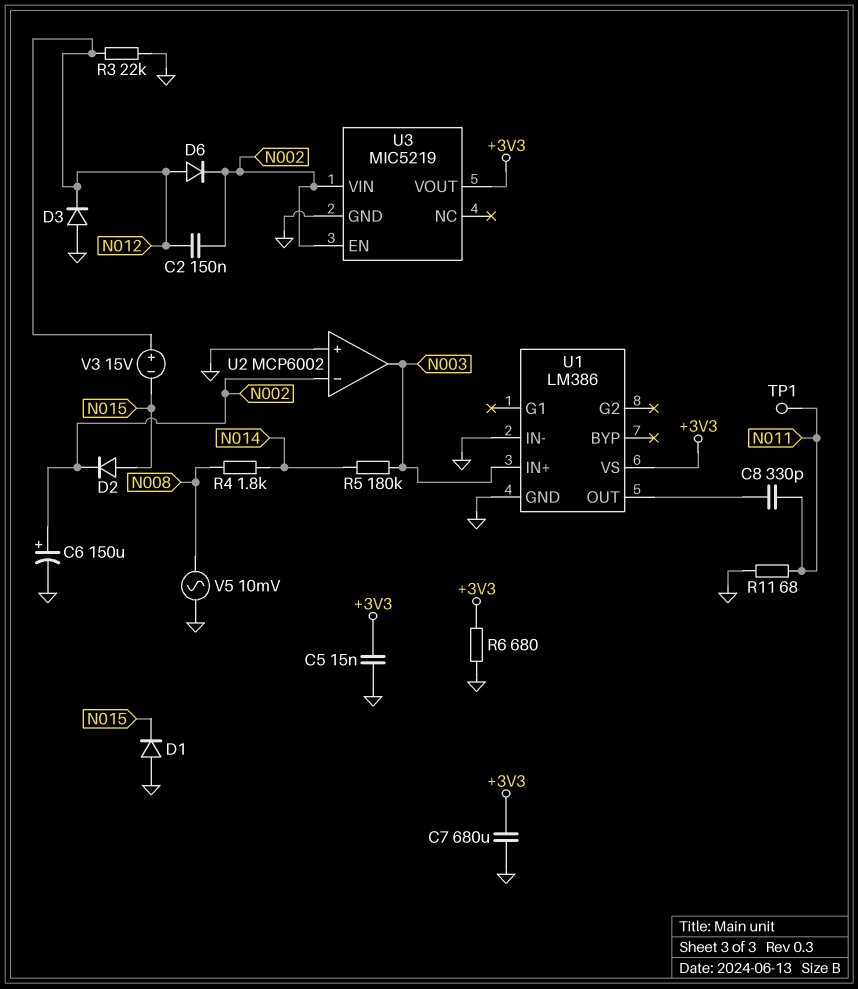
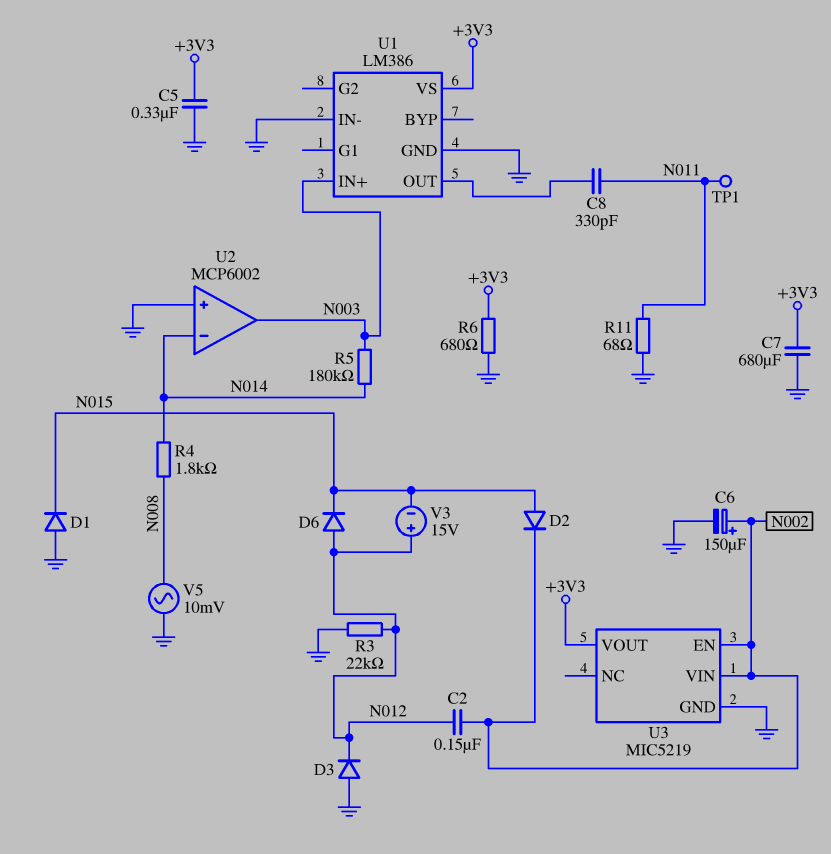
C5: 15nF (+3V3, GND) -> 330nF (+3V3, GND)
D6: diode (A N012, K N002) -> diode (A N012, K N015)
U2 pin in-: N002 -> N014

